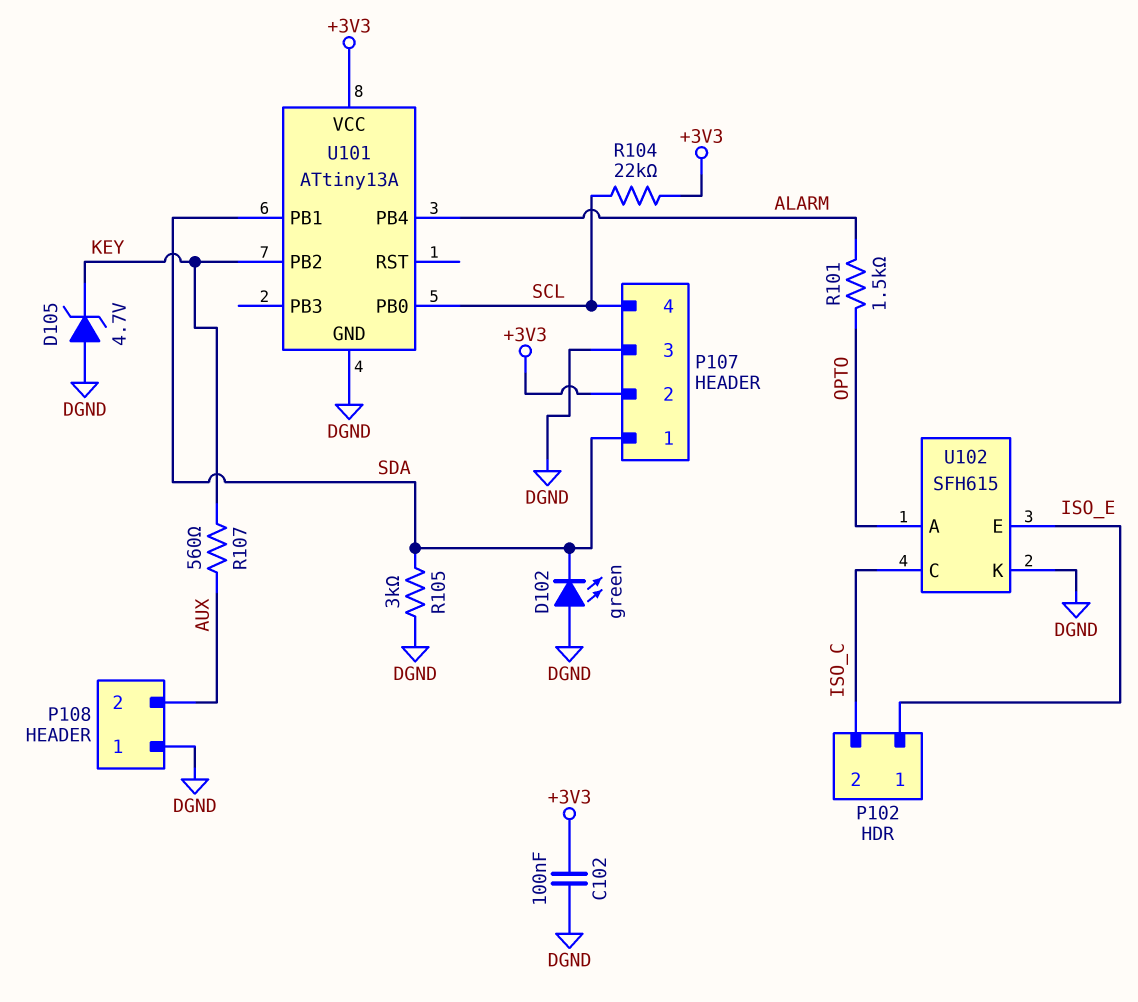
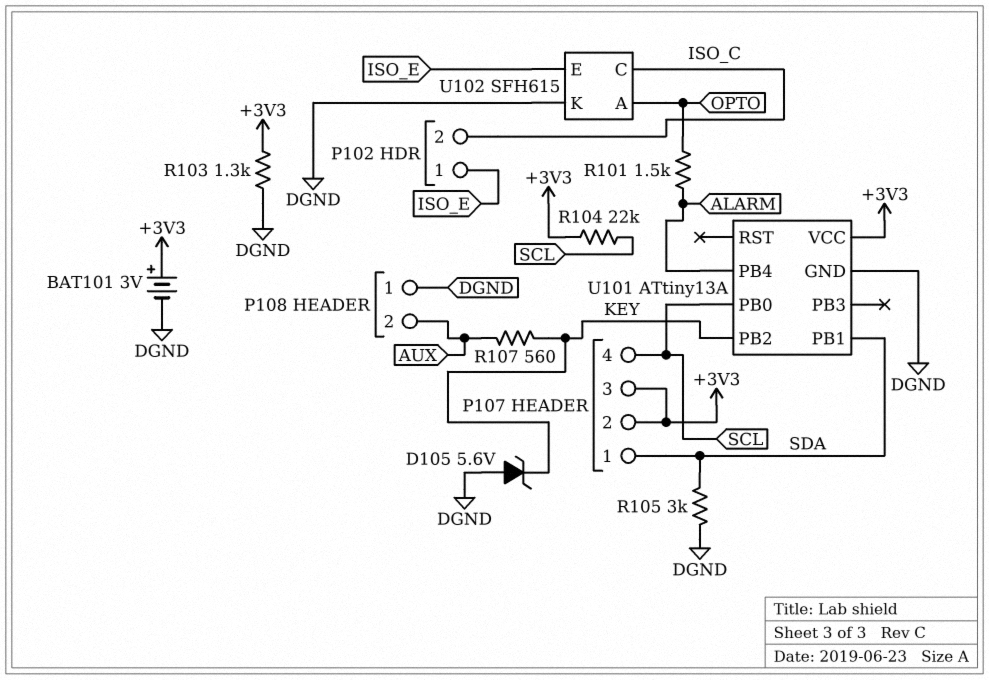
BAT101: none -> 3V (plus +3V3, minus DGND)
C102: 100nF (+3V3, DGND) -> none
D102: LED green (A DGND, K SDA) -> none
D105: zener 4.7V (A DGND, K KEY) -> zener 5.6V (A DGND, K KEY)
P107 pin 3: DGND -> +3V3
R103: none -> 1.3k (+3V3, DGND)

